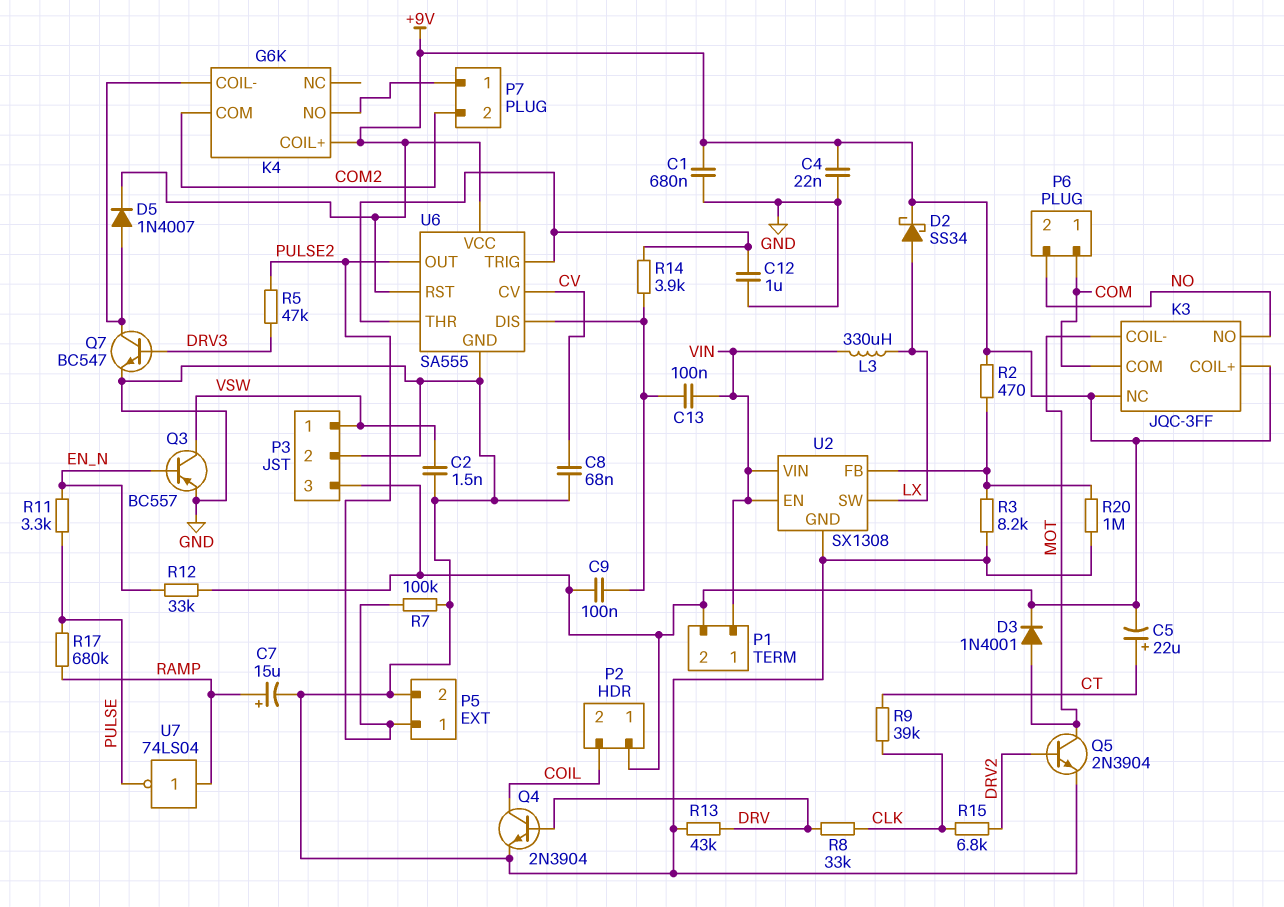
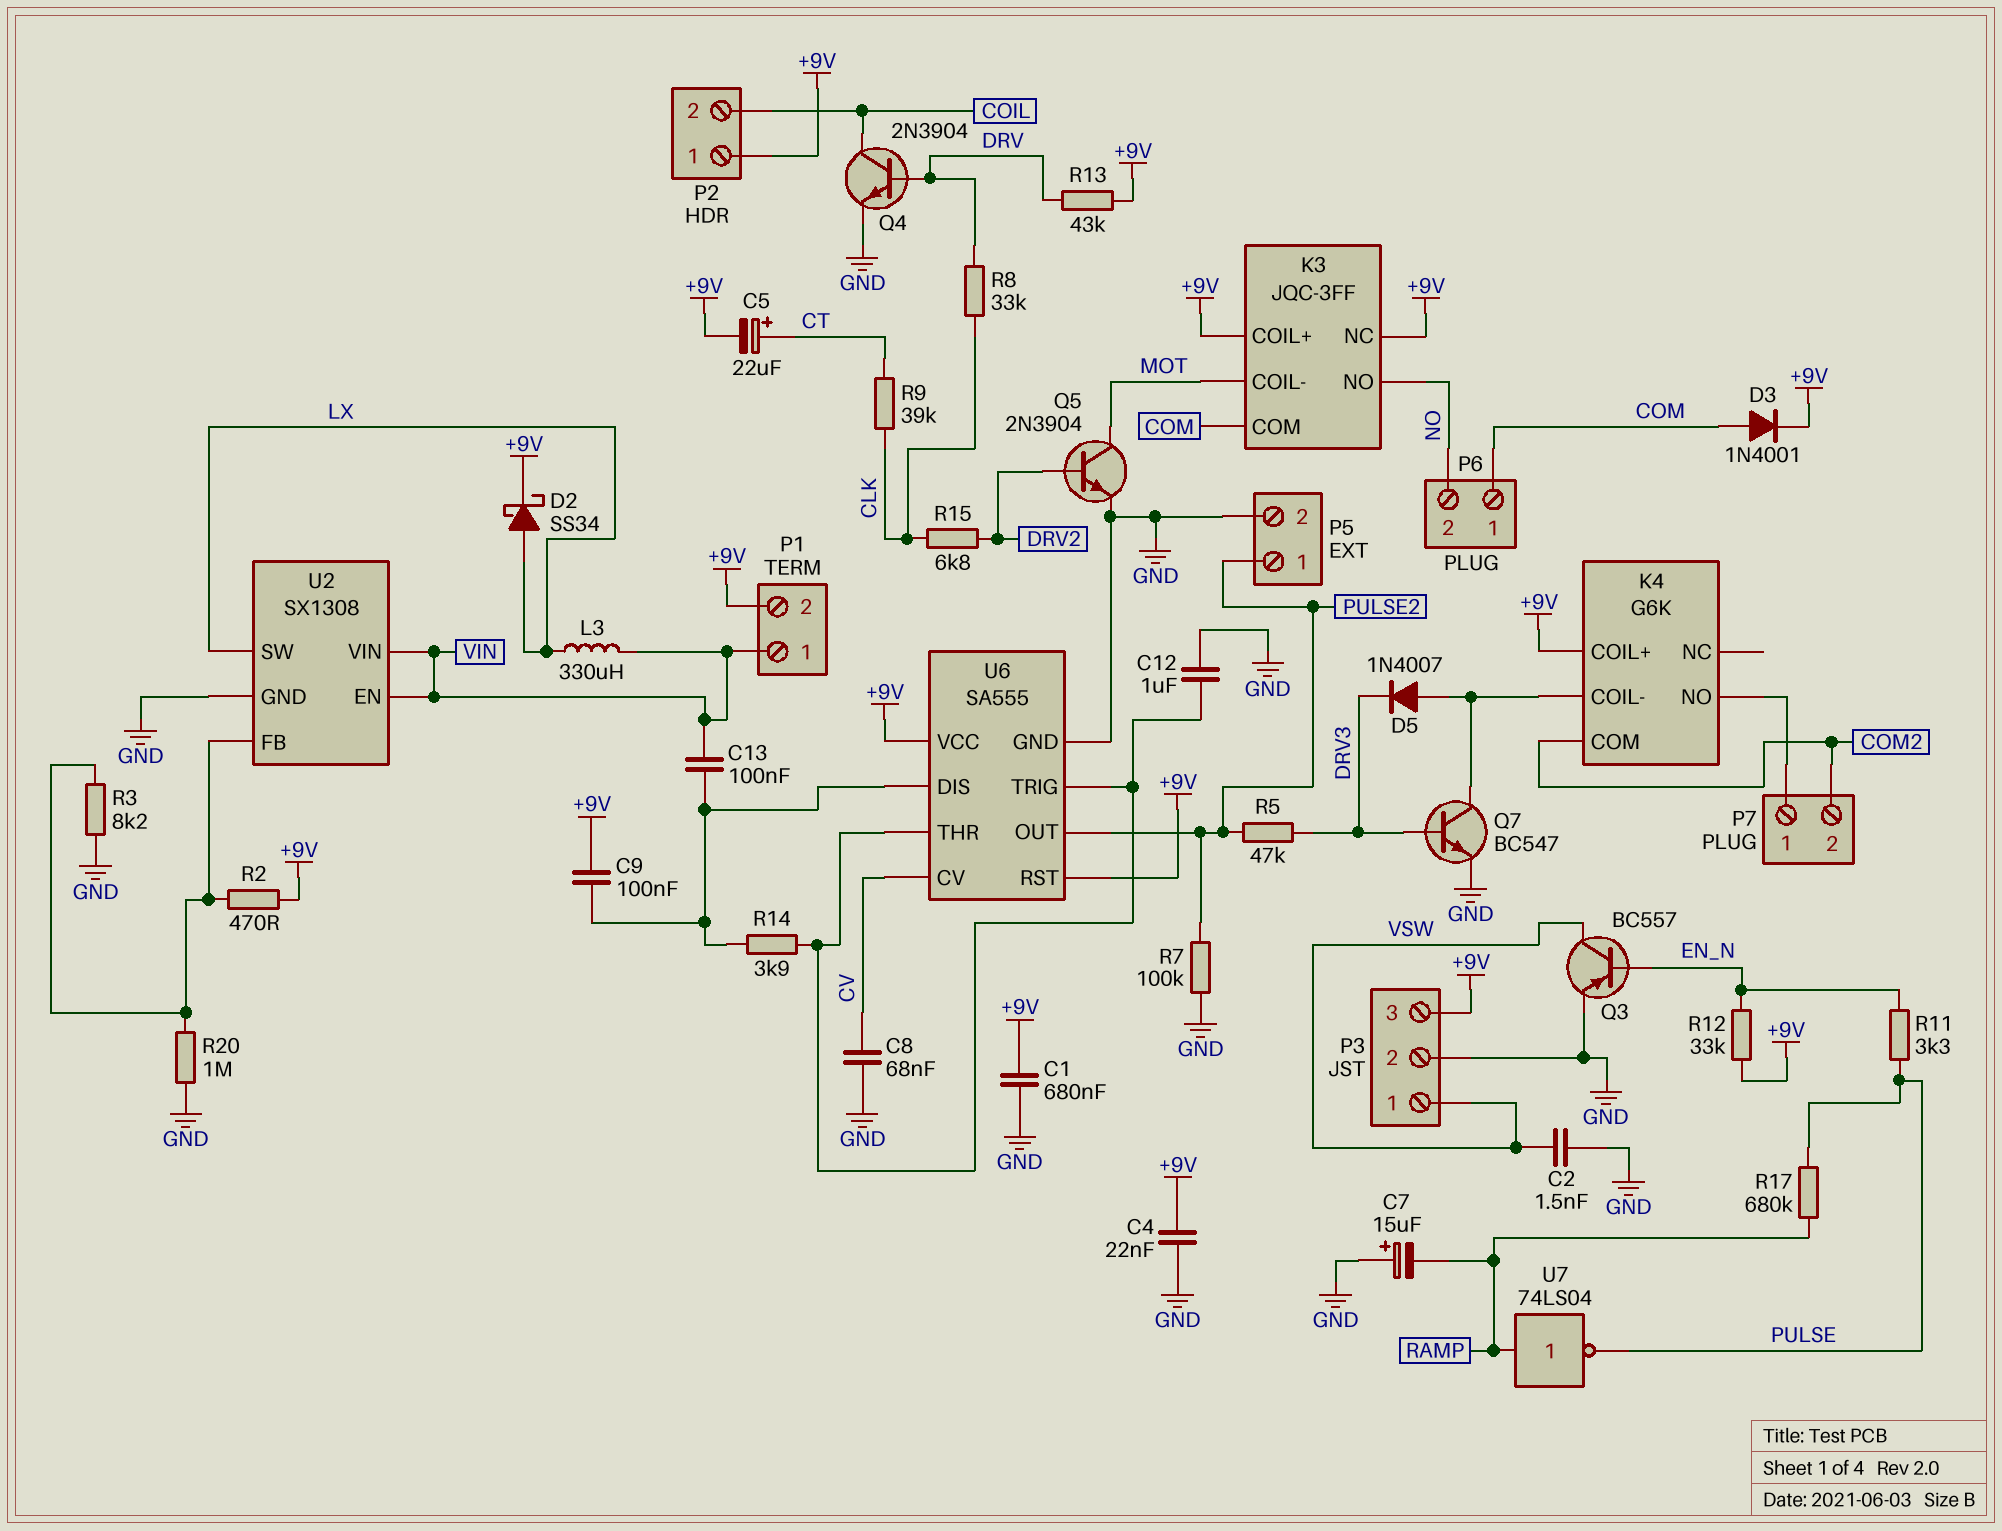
C7: 15uF (plus RAMP, minus GND) -> 15uF (plus GND, minus RAMP)
D3: diode 1N4001 (A MOT, K +9V) -> diode 1N4001 (A COM, K +9V)
D5: diode 1N4007 (A K4/COIL-, K +9V) -> diode 1N4007 (A K4/COIL-, K DRV3)
R13: 43k (DRV, GND) -> 43k (+9V, DRV)

